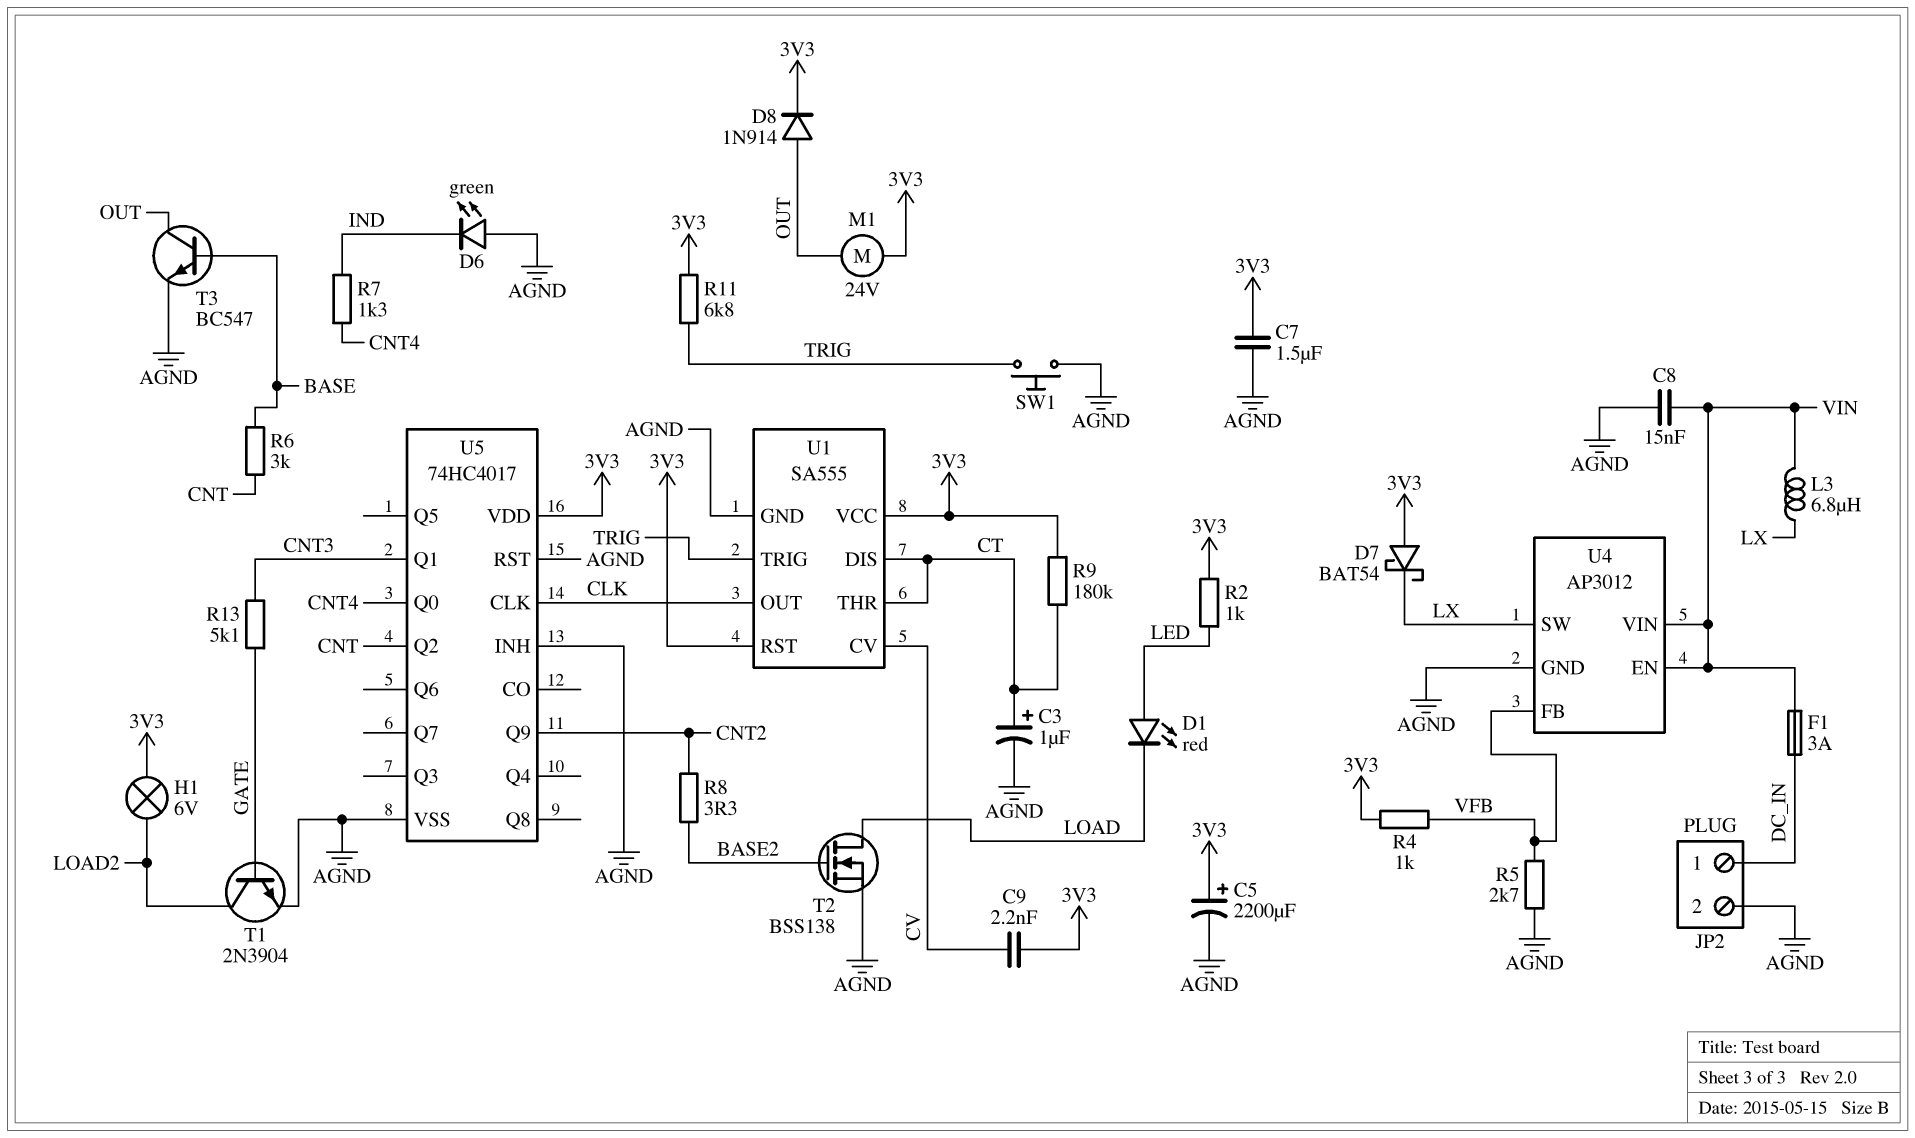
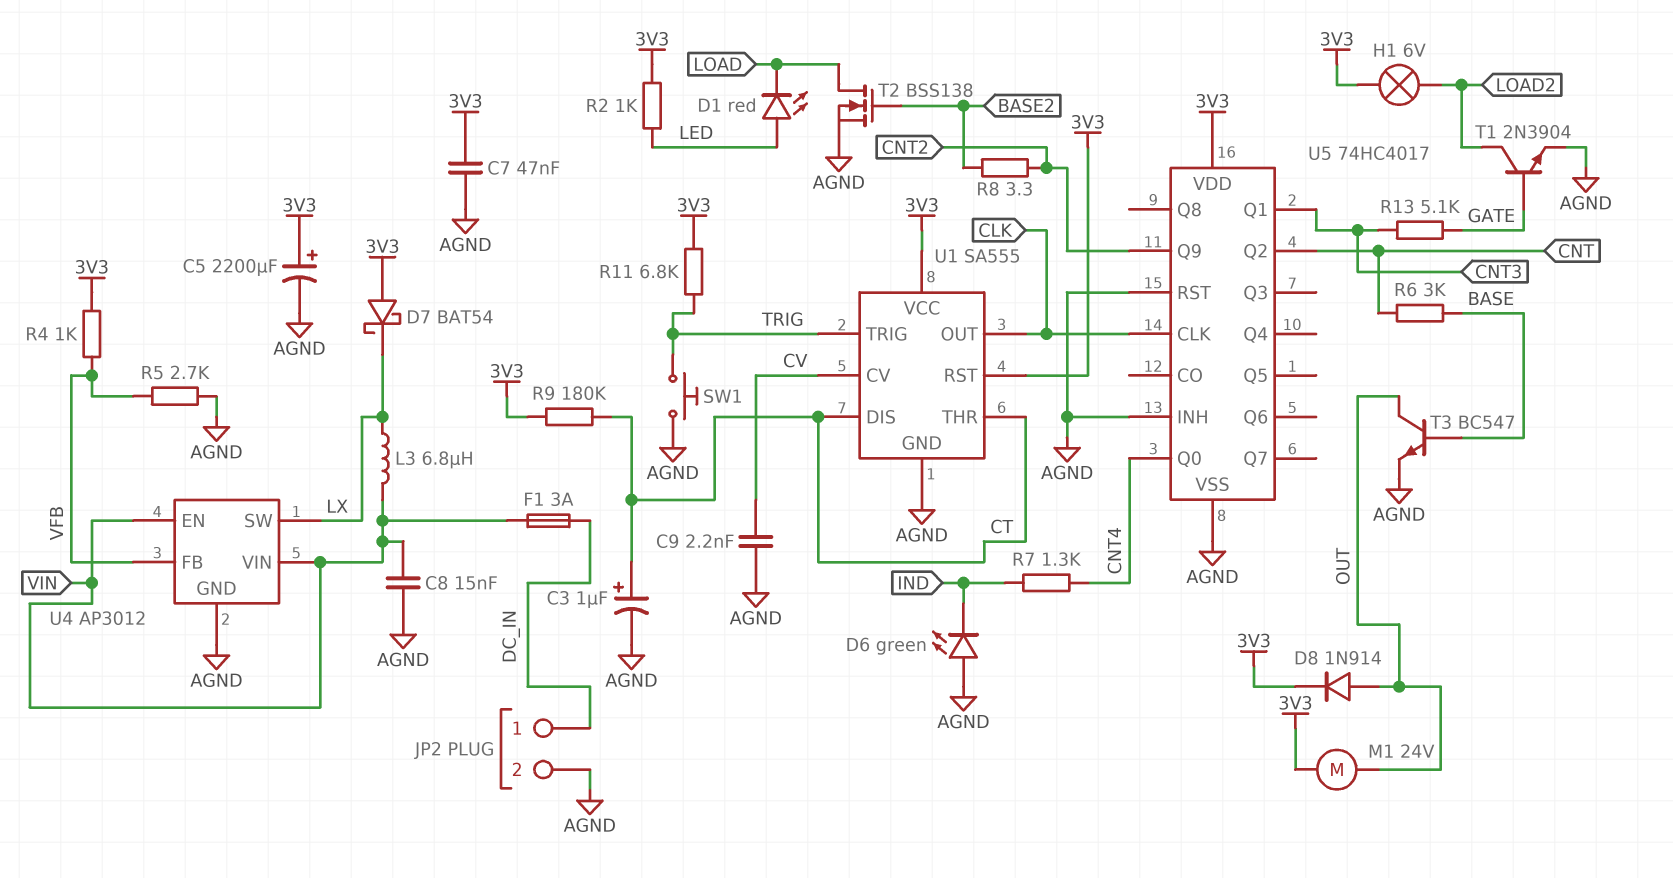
C7: 1.5uF (3V3, AGND) -> 47nF (3V3, AGND)
C9: 2.2nF (3V3, CV) -> 2.2nF (AGND, CV)

